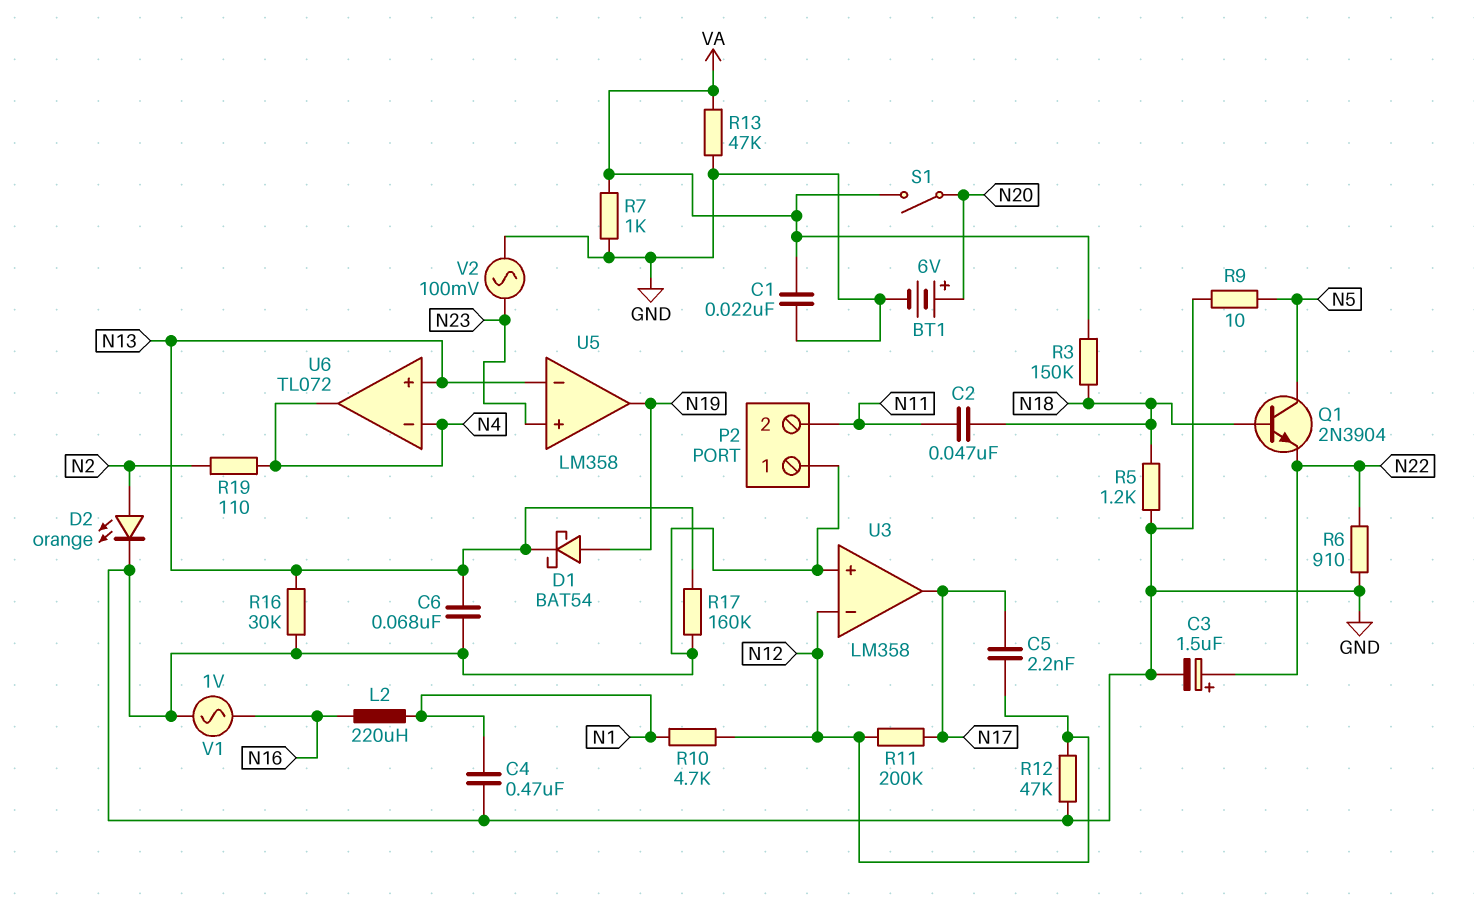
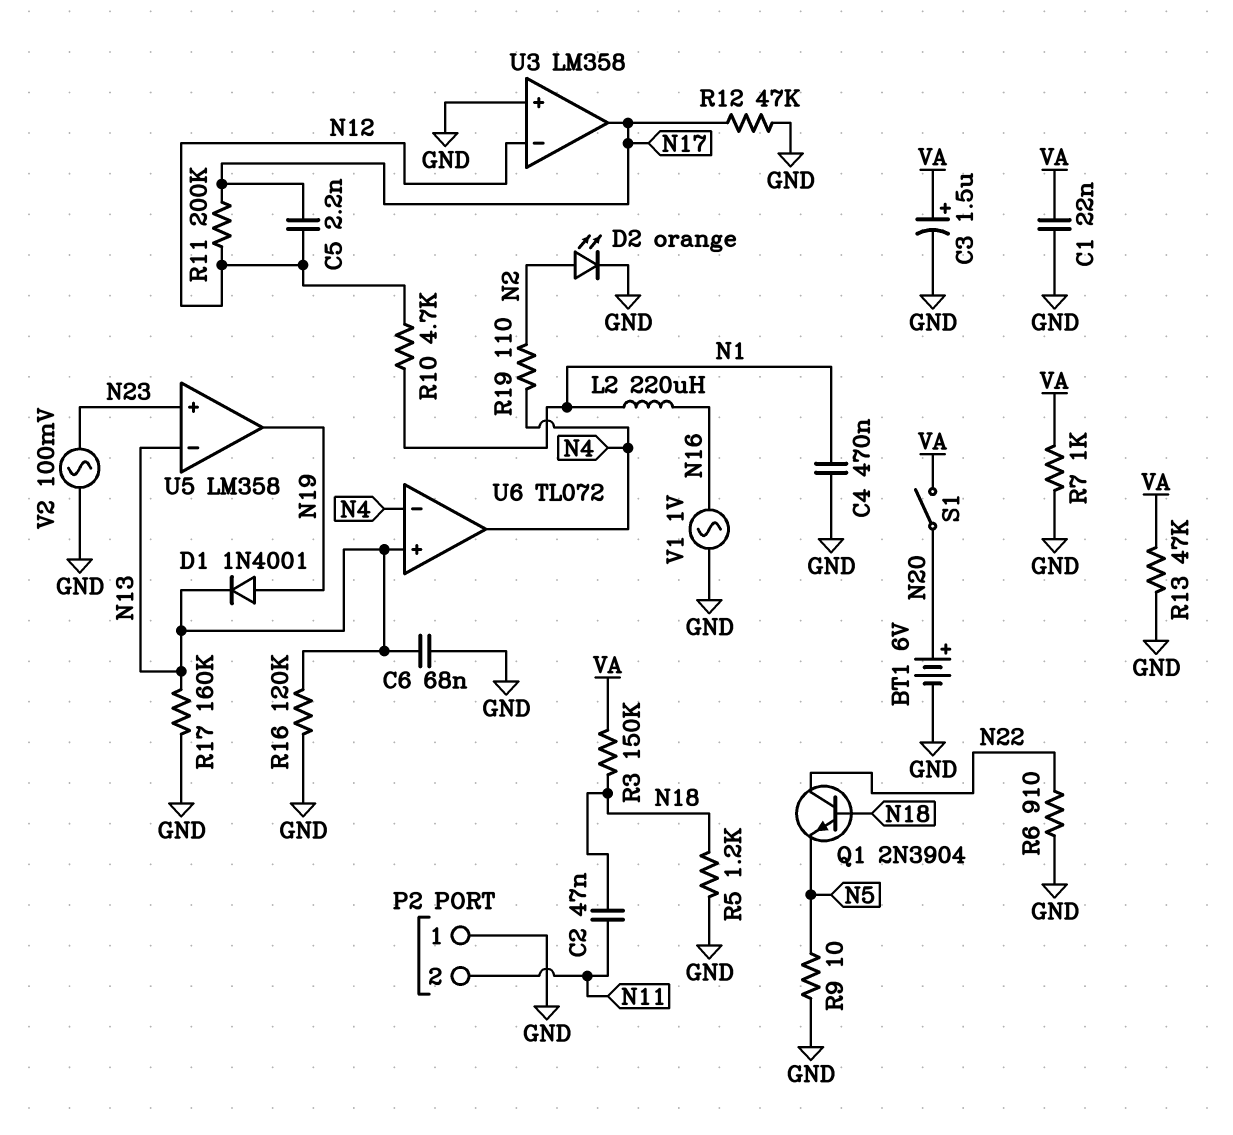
C3: 1.5uF (plus N22, minus GND) -> 1.5uF (plus VA, minus GND)
D1: schottky BAT54 (A N19, K N13) -> diode 1N4001 (A N19, K N13)
Q1: NPN 2N3904 (B N18, C N5, E N22) -> NPN 2N3904 (B N18, C N22, E N5)
R12: 47k (GND, N12) -> 47k (GND, N17)
R16: 30k (GND, N13) -> 120k (GND, N13)

